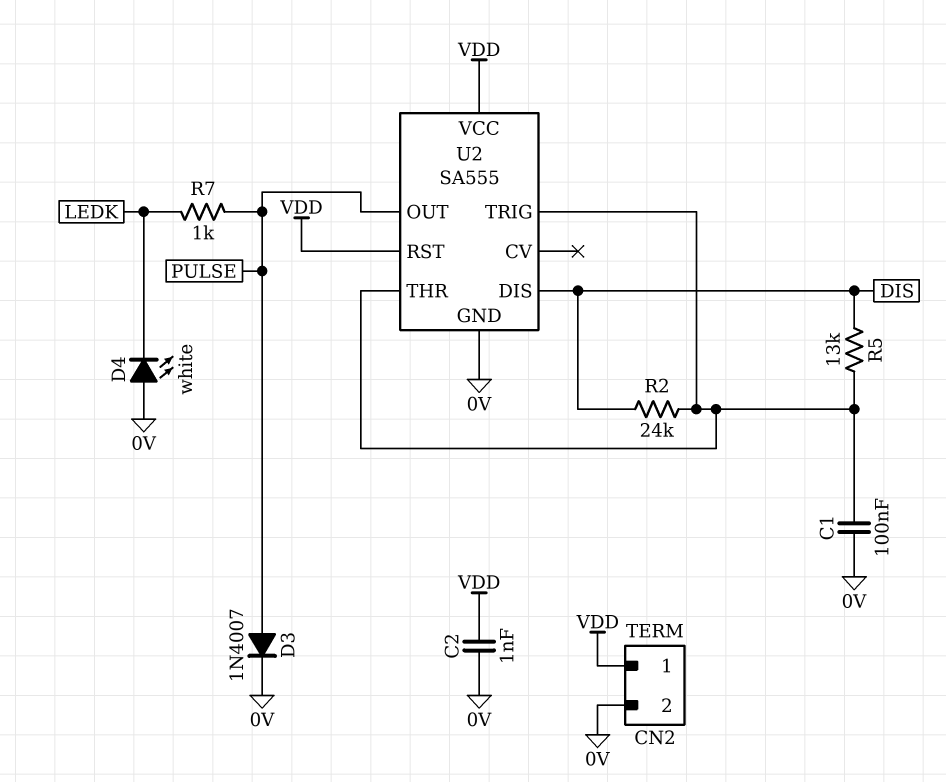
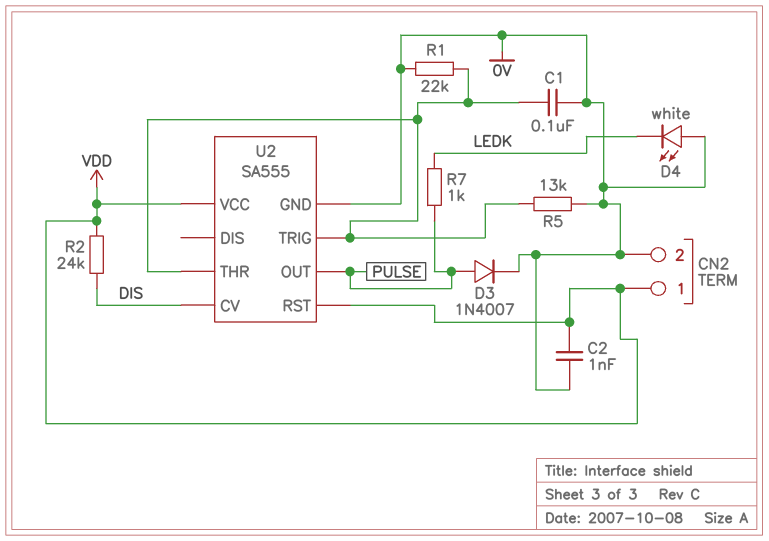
R1: none -> 22k (0V, U2/THR)
R2: 24k (DIS, U2/THR) -> 24k (DIS, VDD)
R5: 13k (DIS, U2/THR) -> 13k (0V, U2/THR)
U2 pin CV: none -> DIS
U2 pin DIS: DIS -> none

